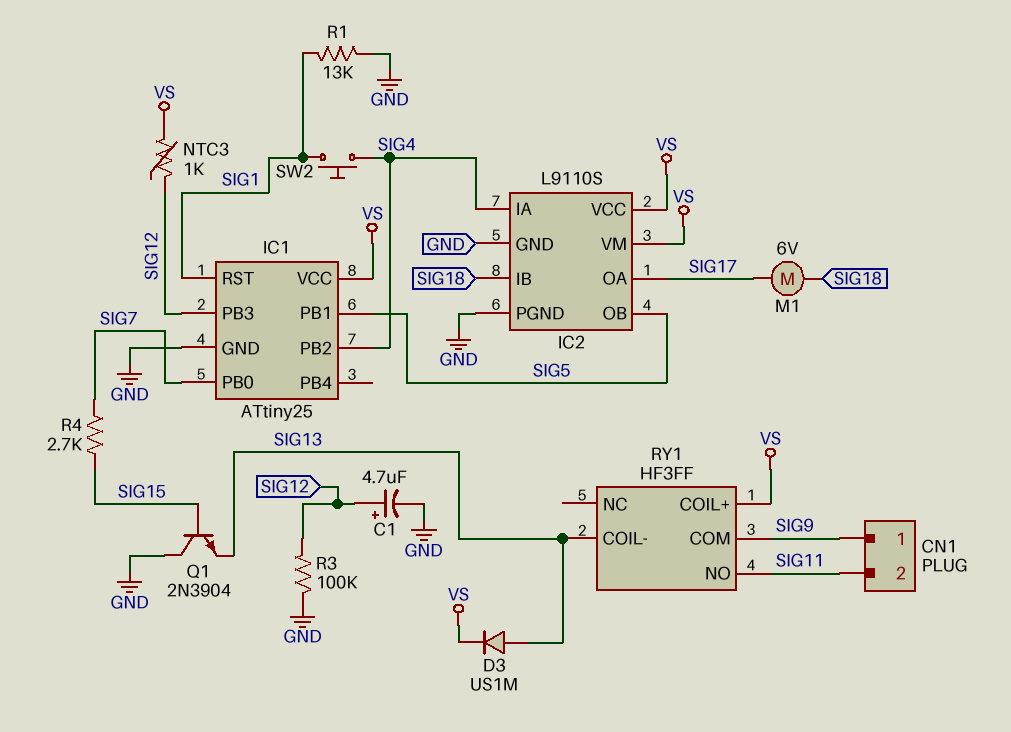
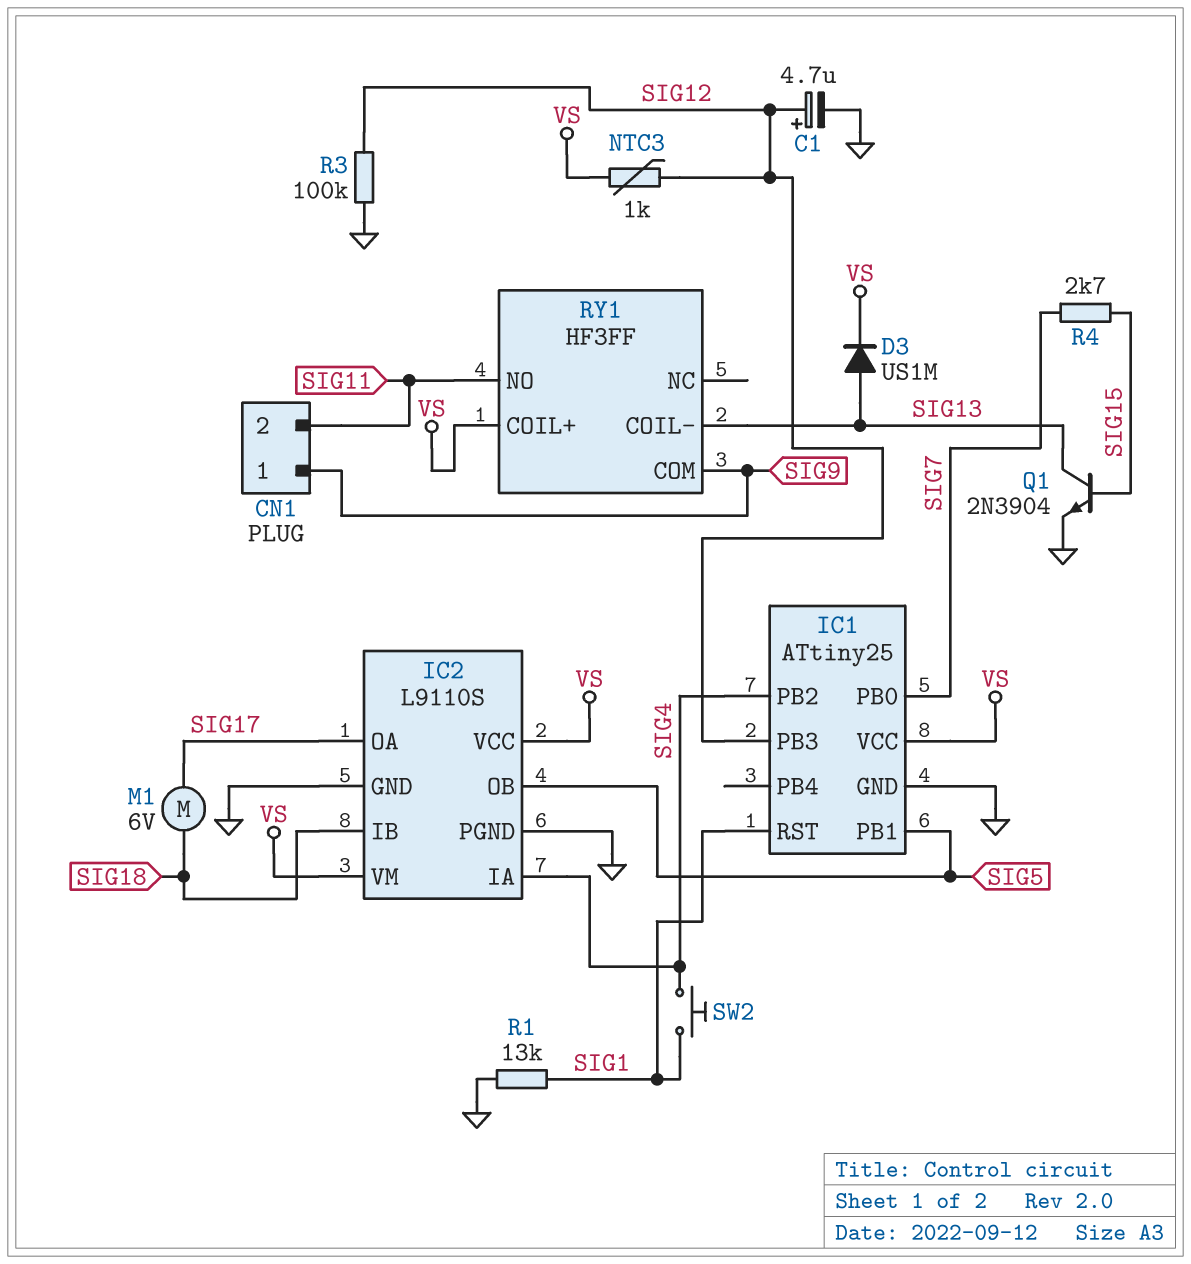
Q1: NPN 2N3904 (B SIG15, C GND, E SIG13) -> NPN 2N3904 (B SIG15, C SIG13, E GND)

